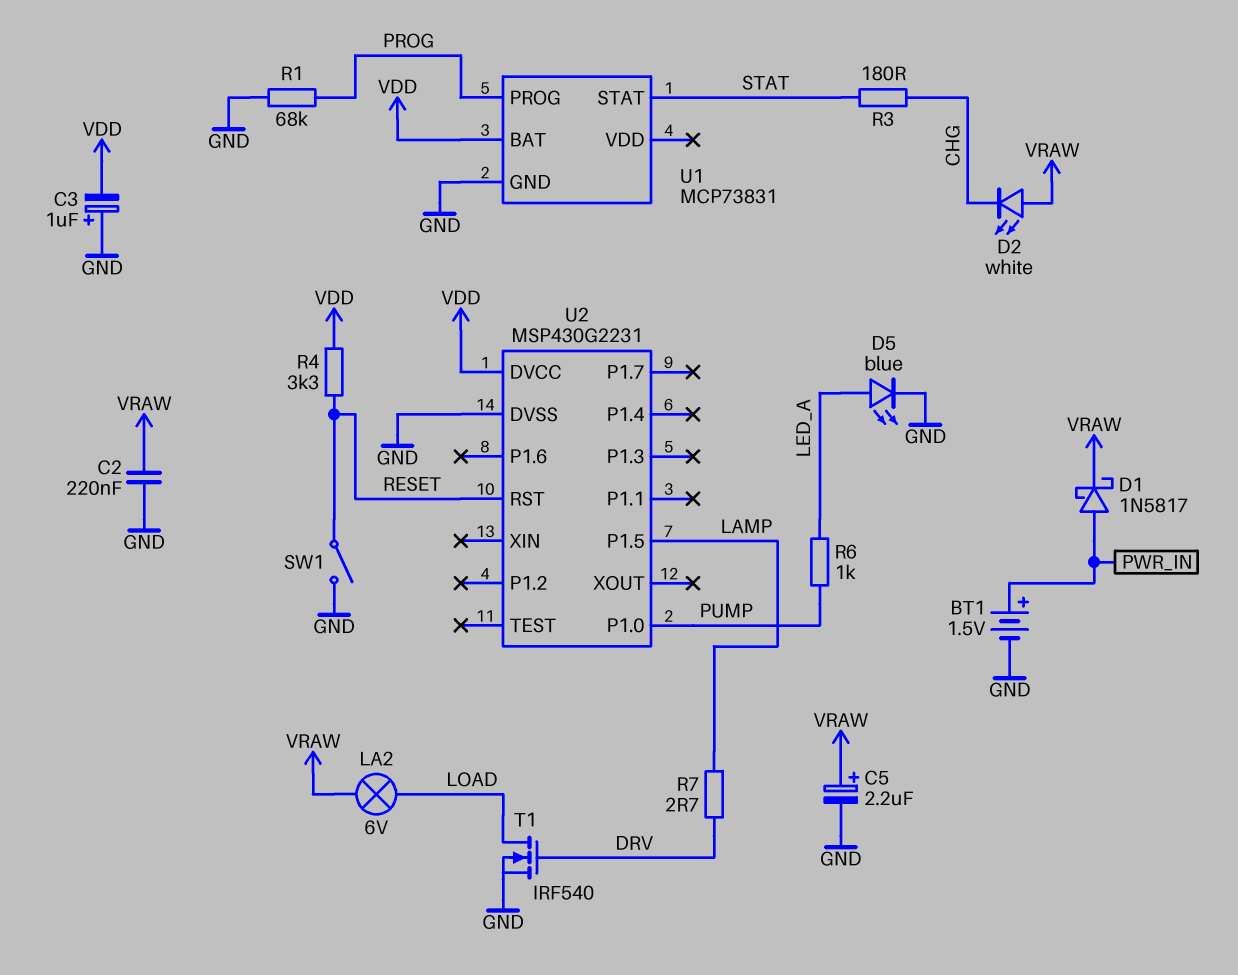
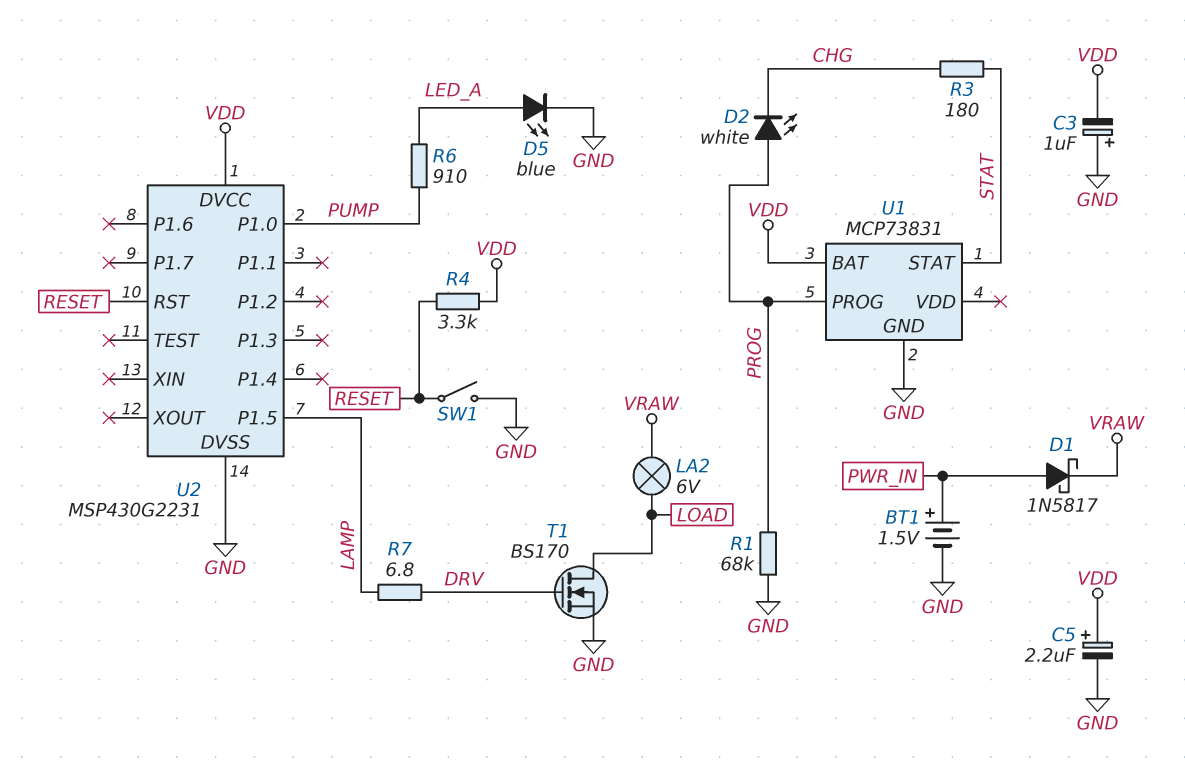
C2: 220nF (GND, VRAW) -> none
C5: 2.2uF (plus VRAW, minus GND) -> 2.2uF (plus VDD, minus GND)
D2: LED white (A VRAW, K CHG) -> LED white (A PROG, K CHG)
R6: 1k (LED_A, PUMP) -> 910 (LED_A, PUMP)
R7: 2.7 (DRV, LAMP) -> 6.8 (DRV, LAMP)
T1: NMOS IRF540 (G DRV, D LOAD, S GND) -> NMOS BS170 (G DRV, D LOAD, S GND)

